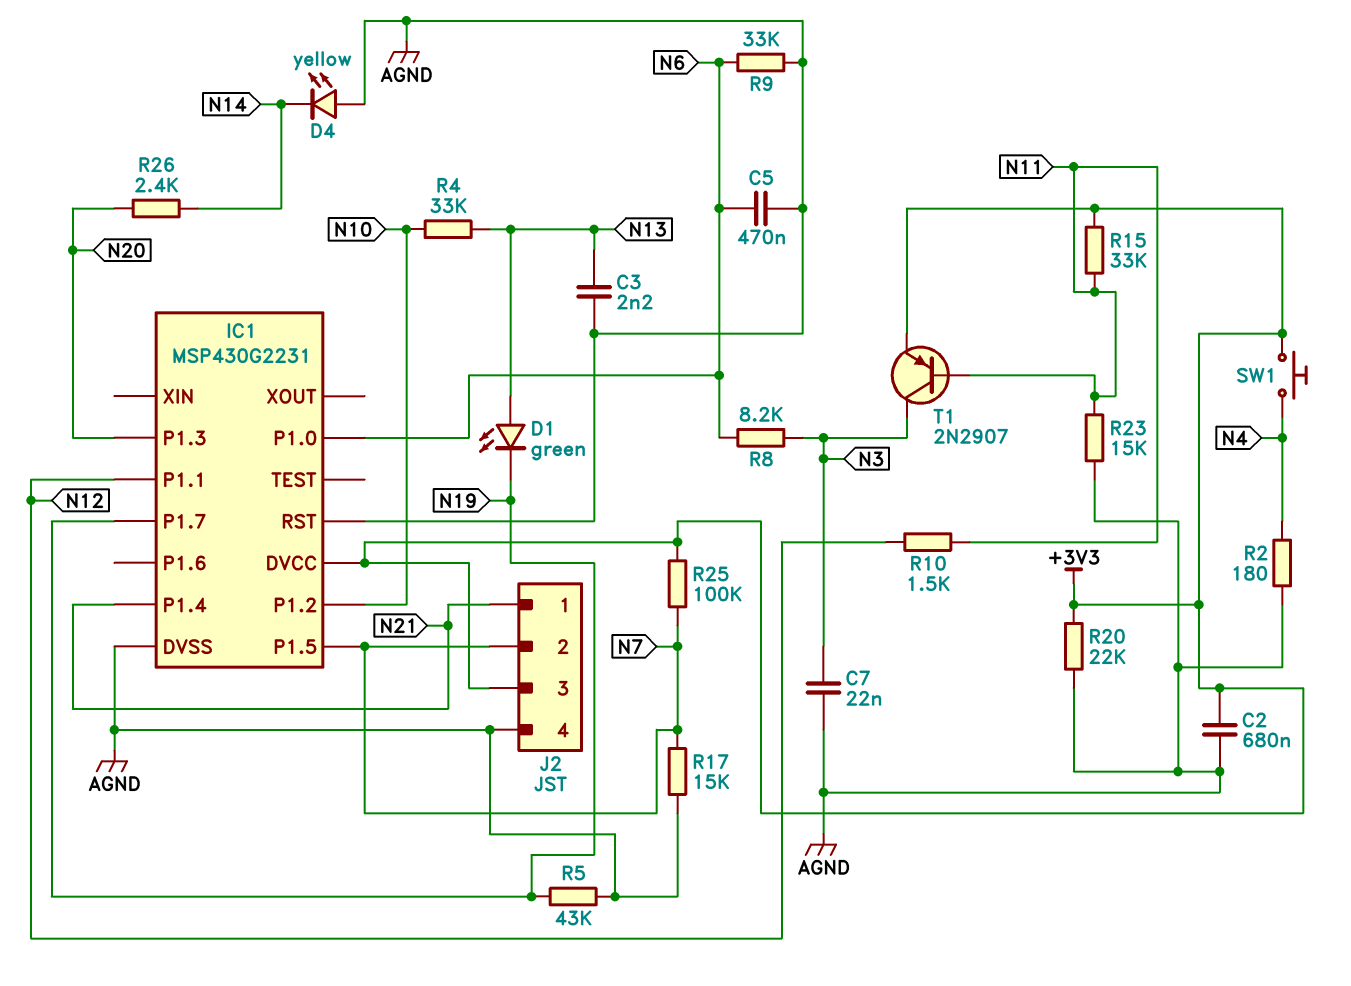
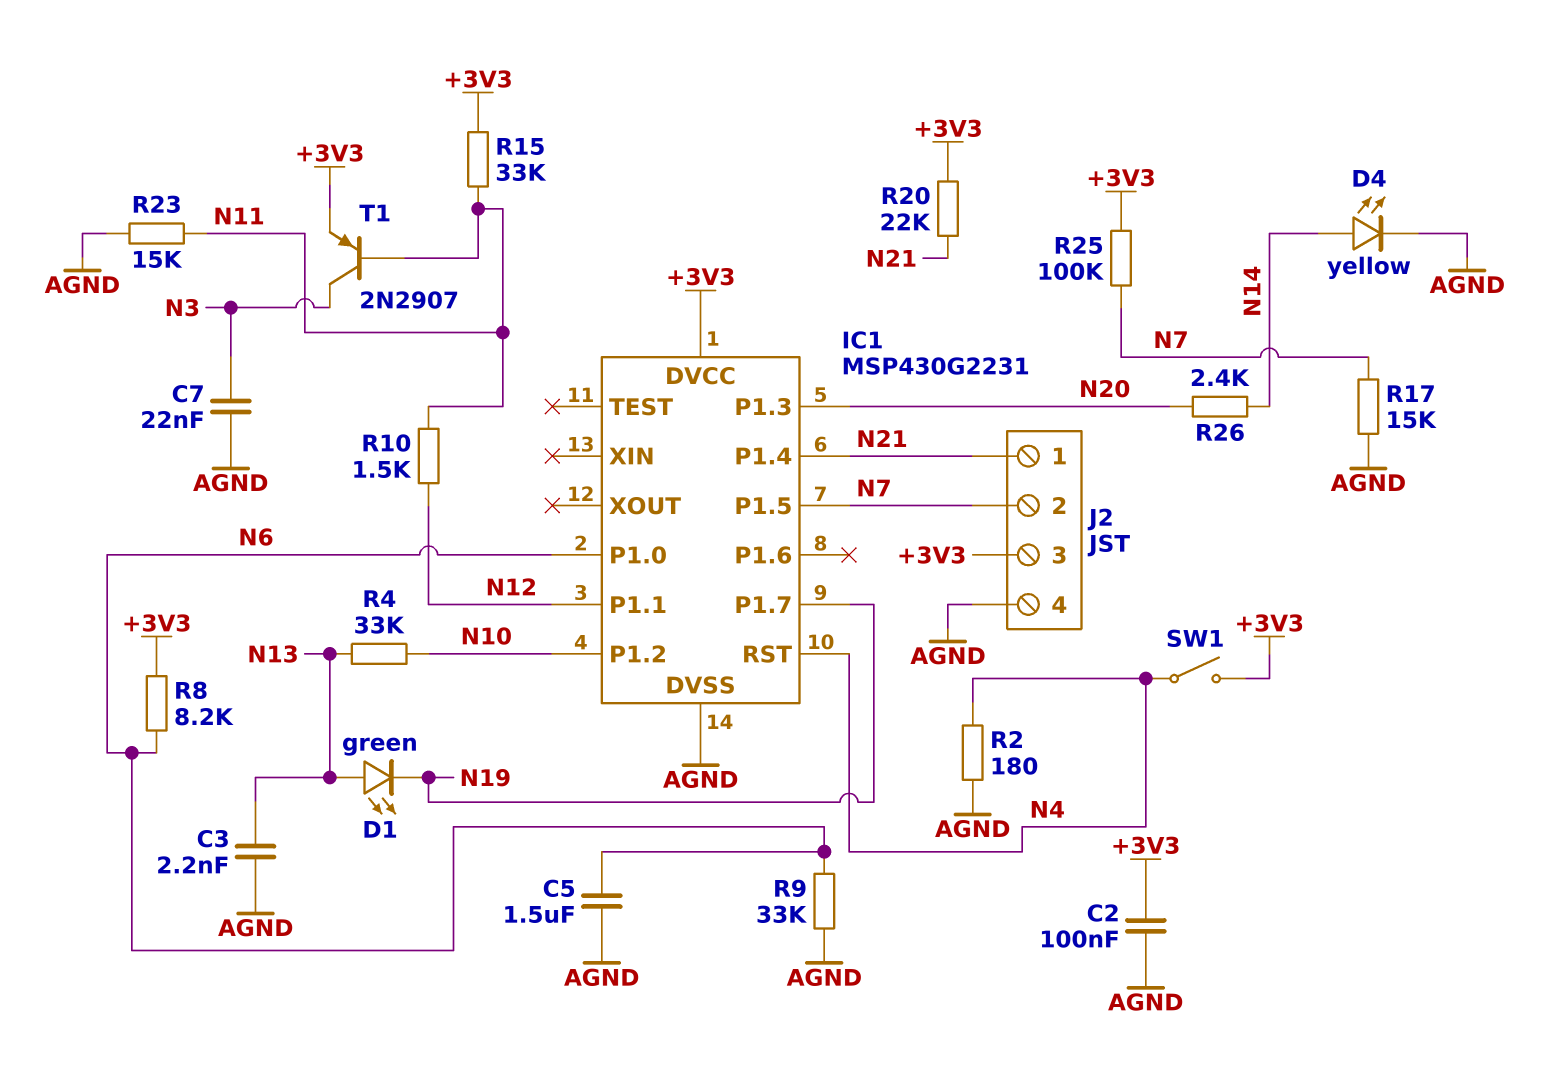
C2: 680nF (+3V3, AGND) -> 100nF (+3V3, AGND)
C5: 470nF (AGND, N6) -> 1.5uF (AGND, N6)
D4: LED yellow (A AGND, K N14) -> LED yellow (A N14, K AGND)
IC1 pin RST: AGND -> N4
R5: 43k (AGND, N19) -> none
R8: 8.2k (N3, N6) -> 8.2k (+3V3, N6)
R20: 22k (+3V3, AGND) -> 22k (+3V3, N21)
SW1: button (+3V3, N4) -> switch (+3V3, N4)

